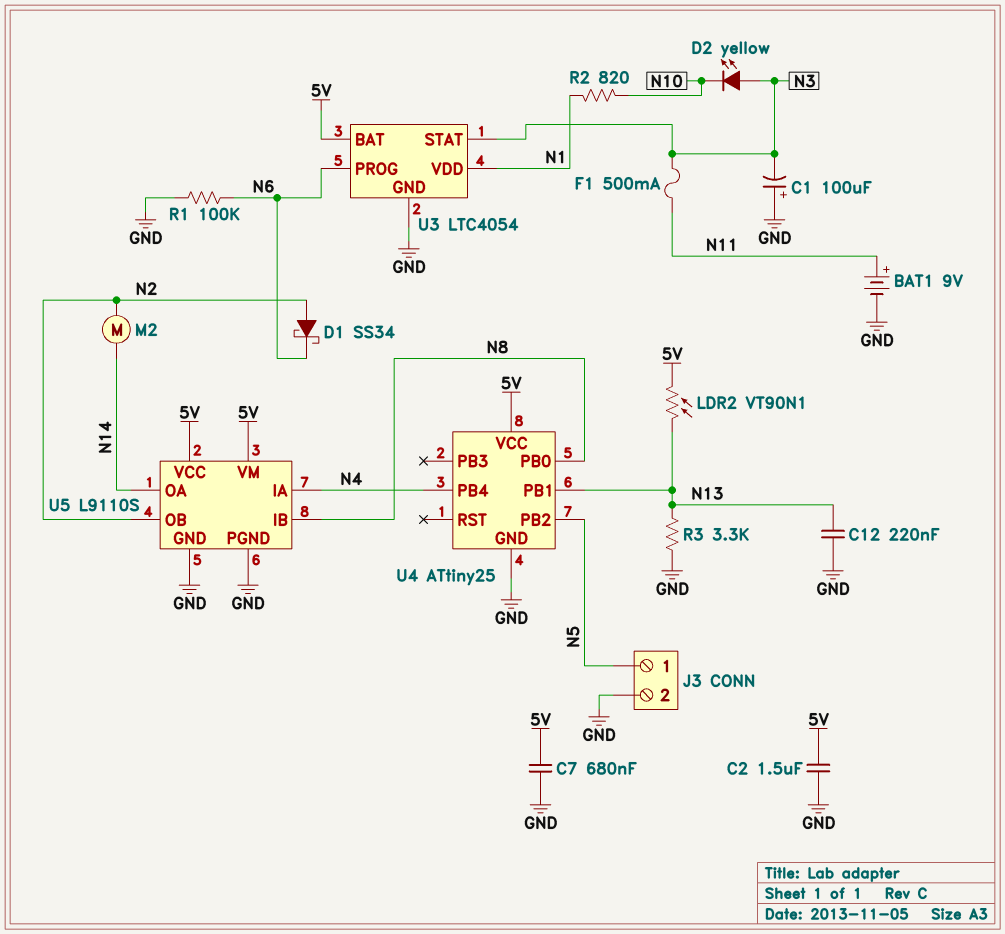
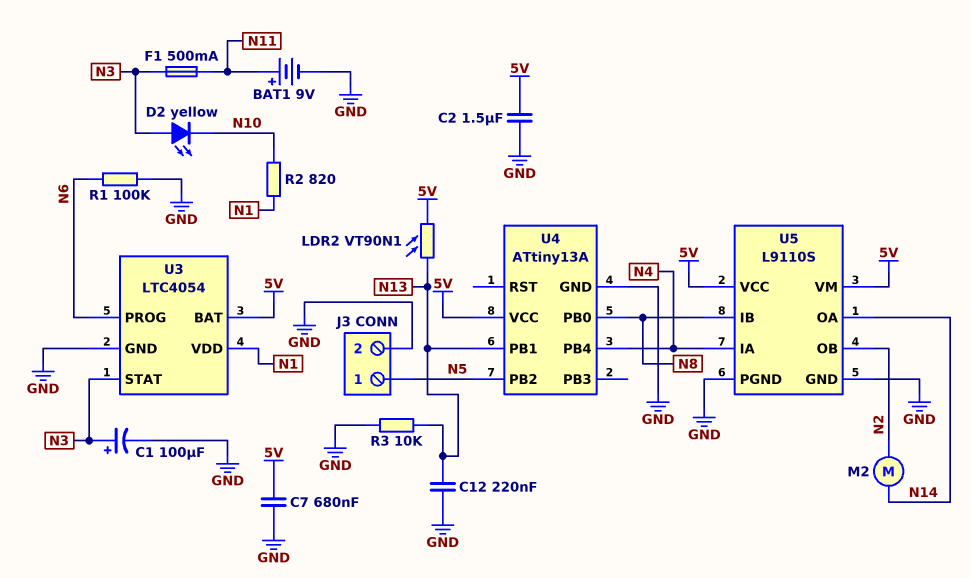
C1: 100uF (plus GND, minus N3) -> 100uF (plus N3, minus GND)
D1: schottky SS34 (A N2, K N6) -> none
R3: 3.3k (GND, N13) -> 10k (GND, N13)
U4: ATtiny25 -> ATtiny13A

